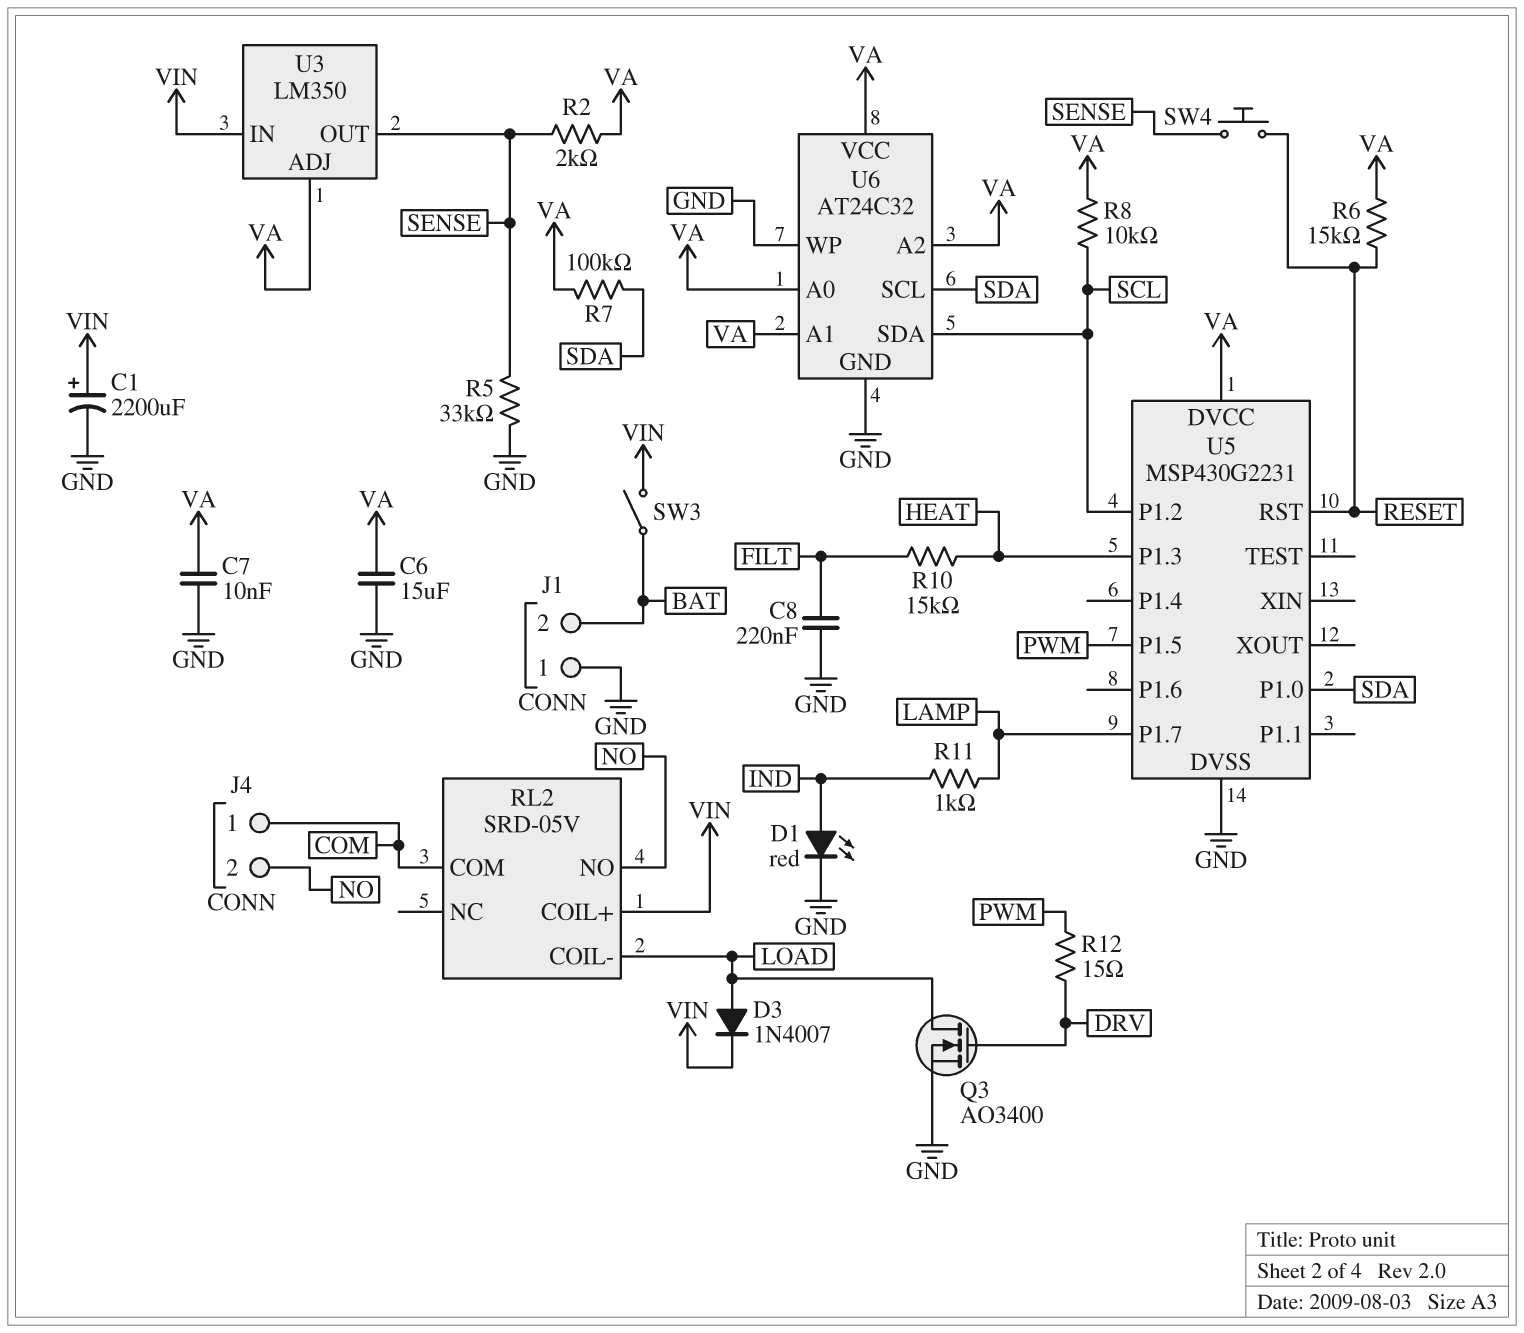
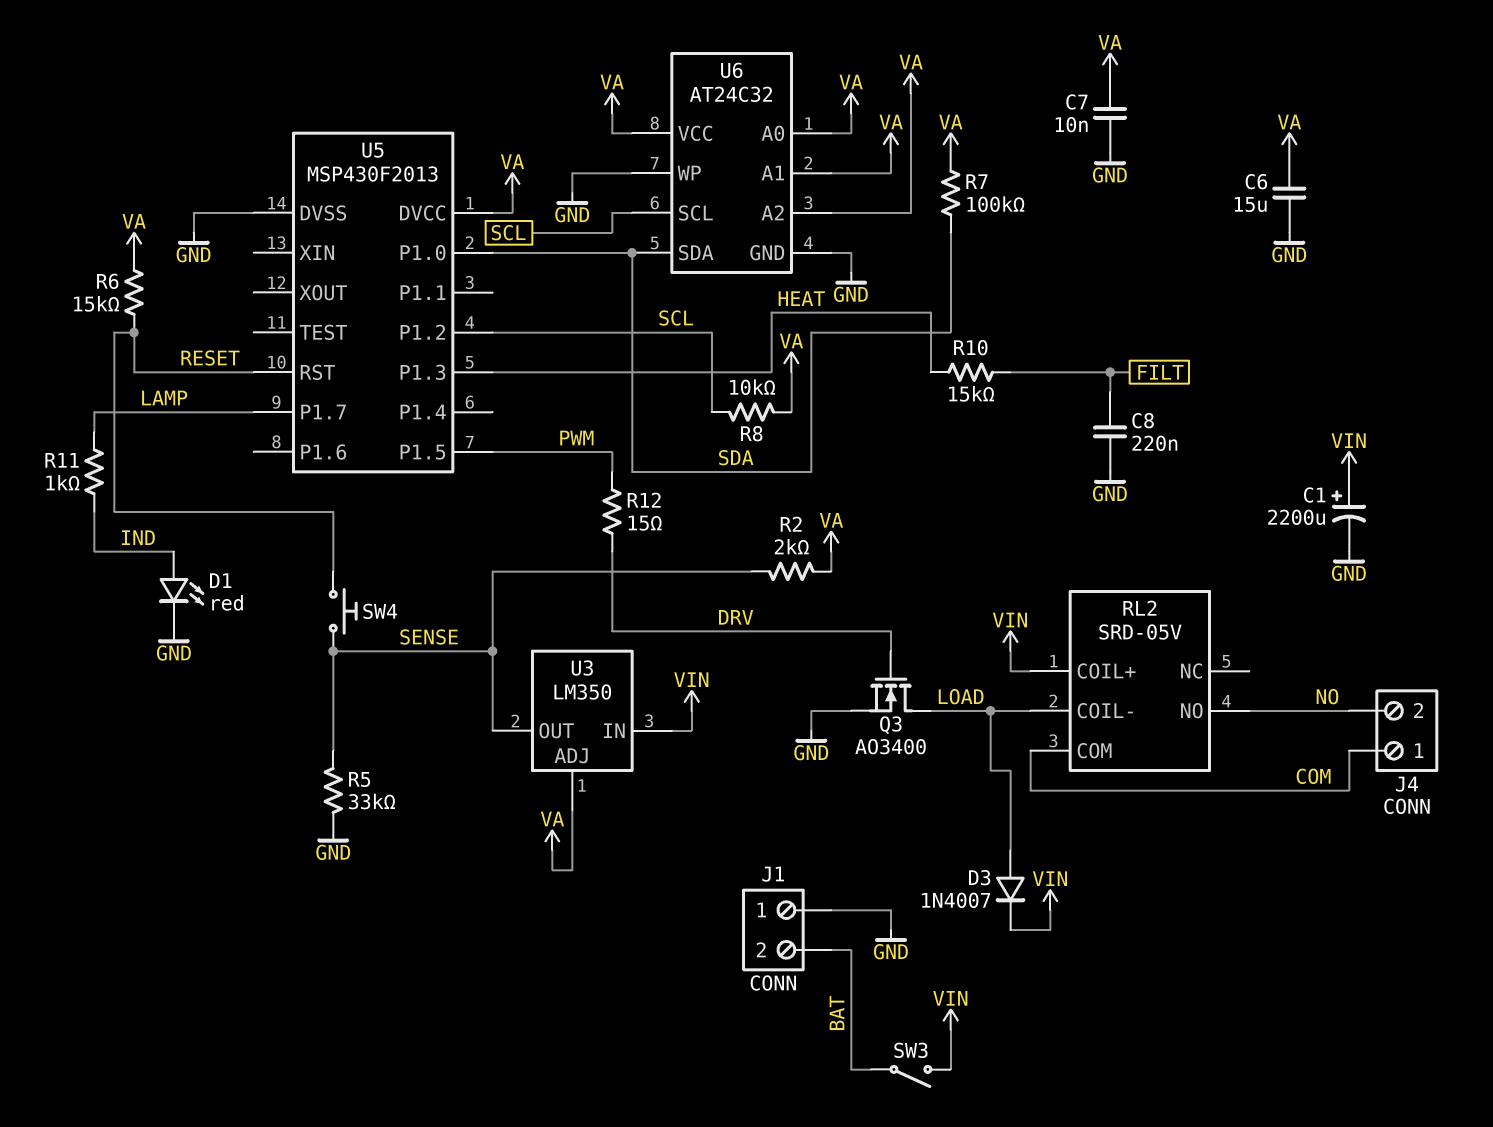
U5: MSP430G2231 -> MSP430F2013
U6 pin SCL: SDA -> SCL
U6 pin SDA: SCL -> SDA

